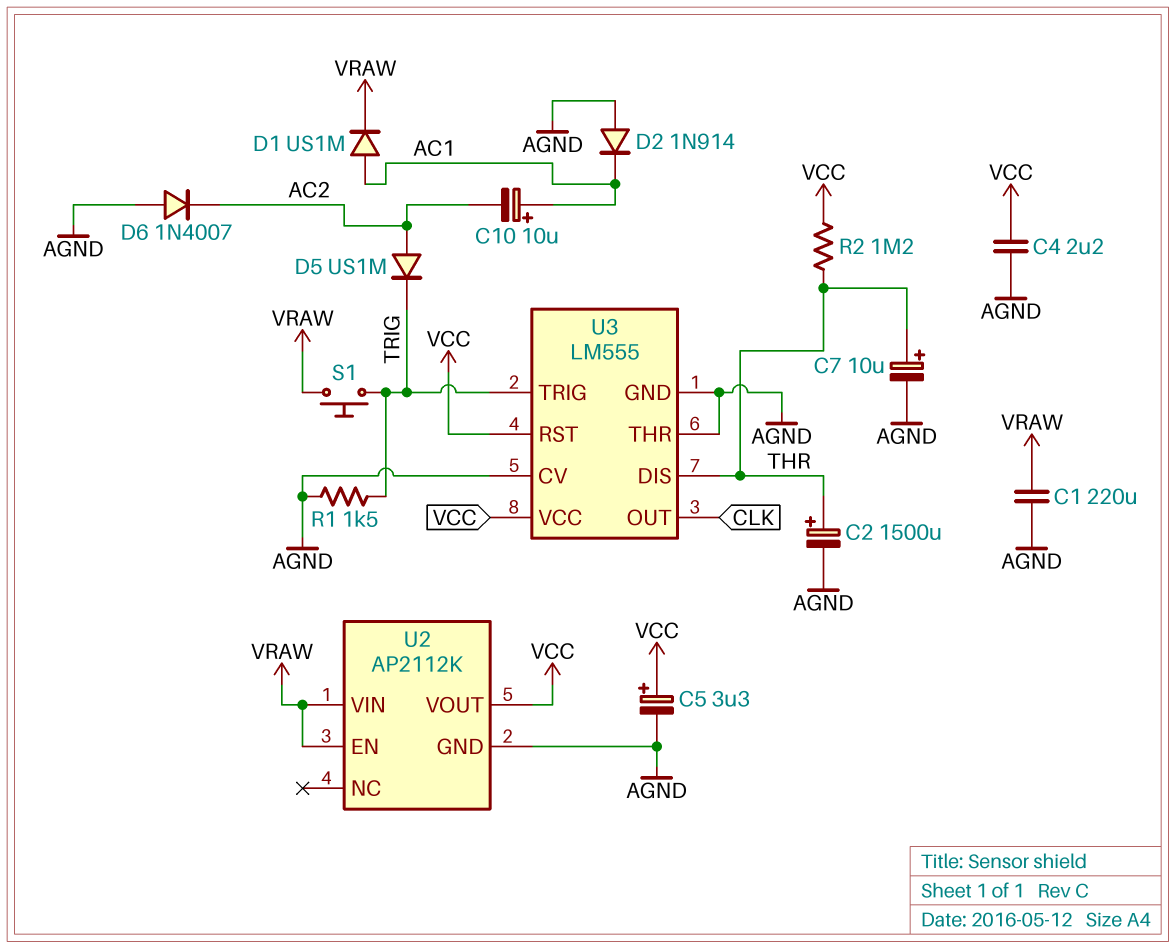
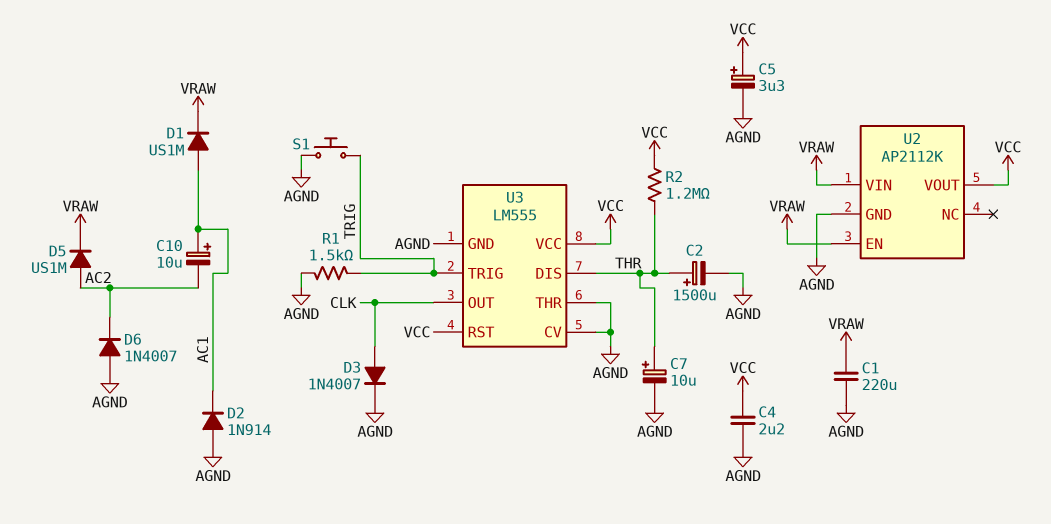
D3: none -> diode 1N4007 (A CLK, K AGND)
D5: diode US1M (A AC2, K TRIG) -> diode US1M (A AC2, K VRAW)
S1: button (TRIG, VRAW) -> button (AGND, TRIG)

